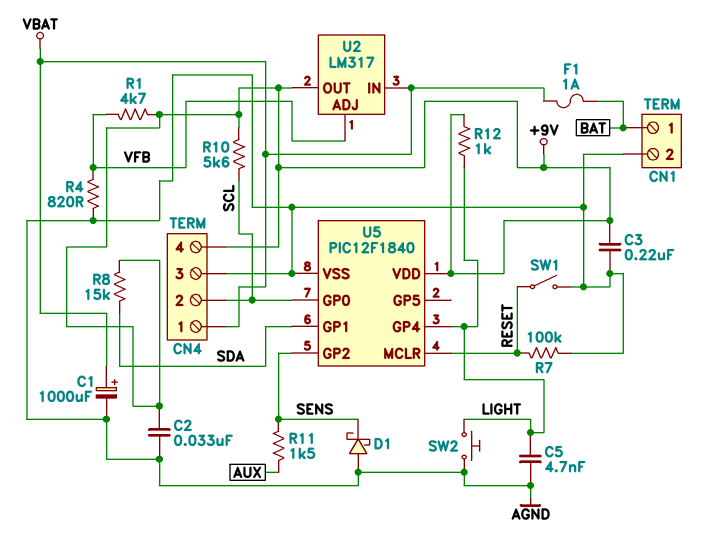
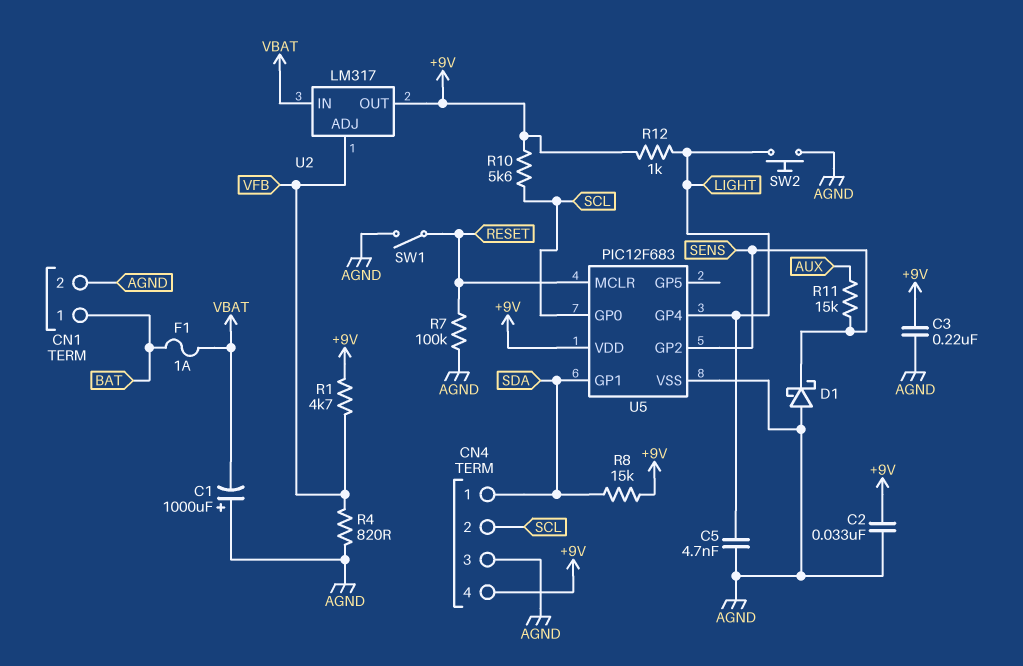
C1: 1000uF (plus VBAT, minus AGND) -> 1000uF (plus AGND, minus VBAT)
CN4 pin 1: VBAT -> SDA
R11: 1.5k (AUX, SENS) -> 15k (AUX, SENS)
U5: PIC12F1840 -> PIC12F683

